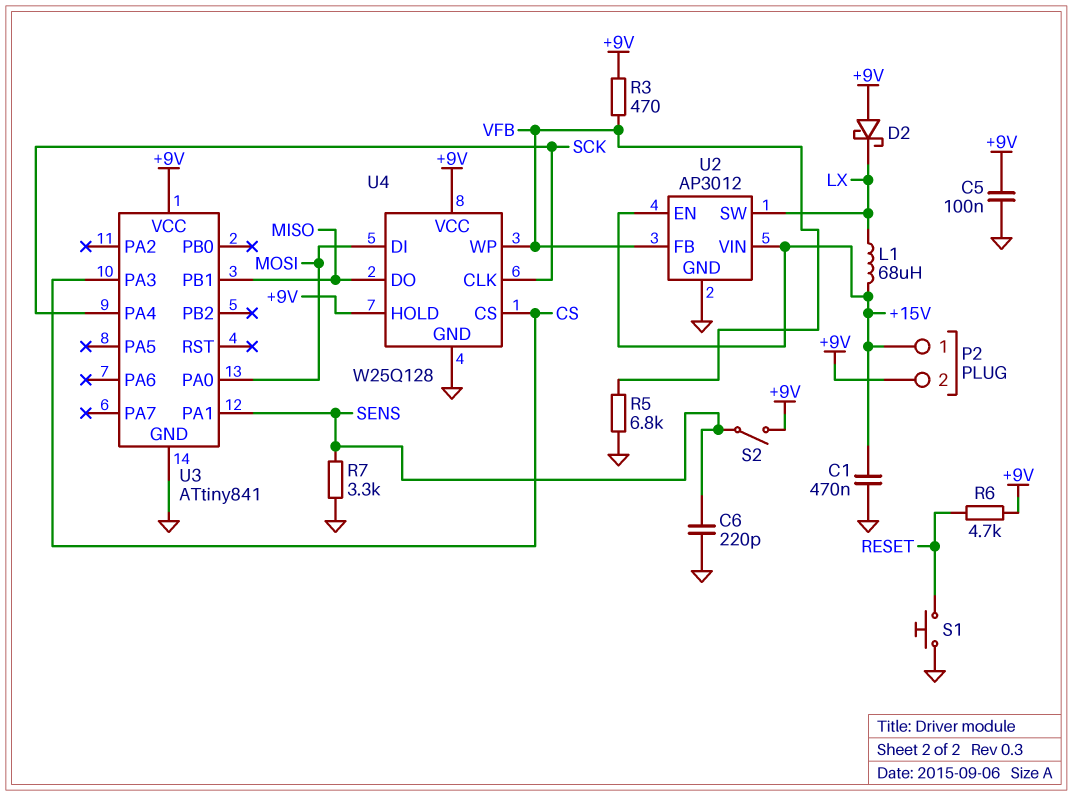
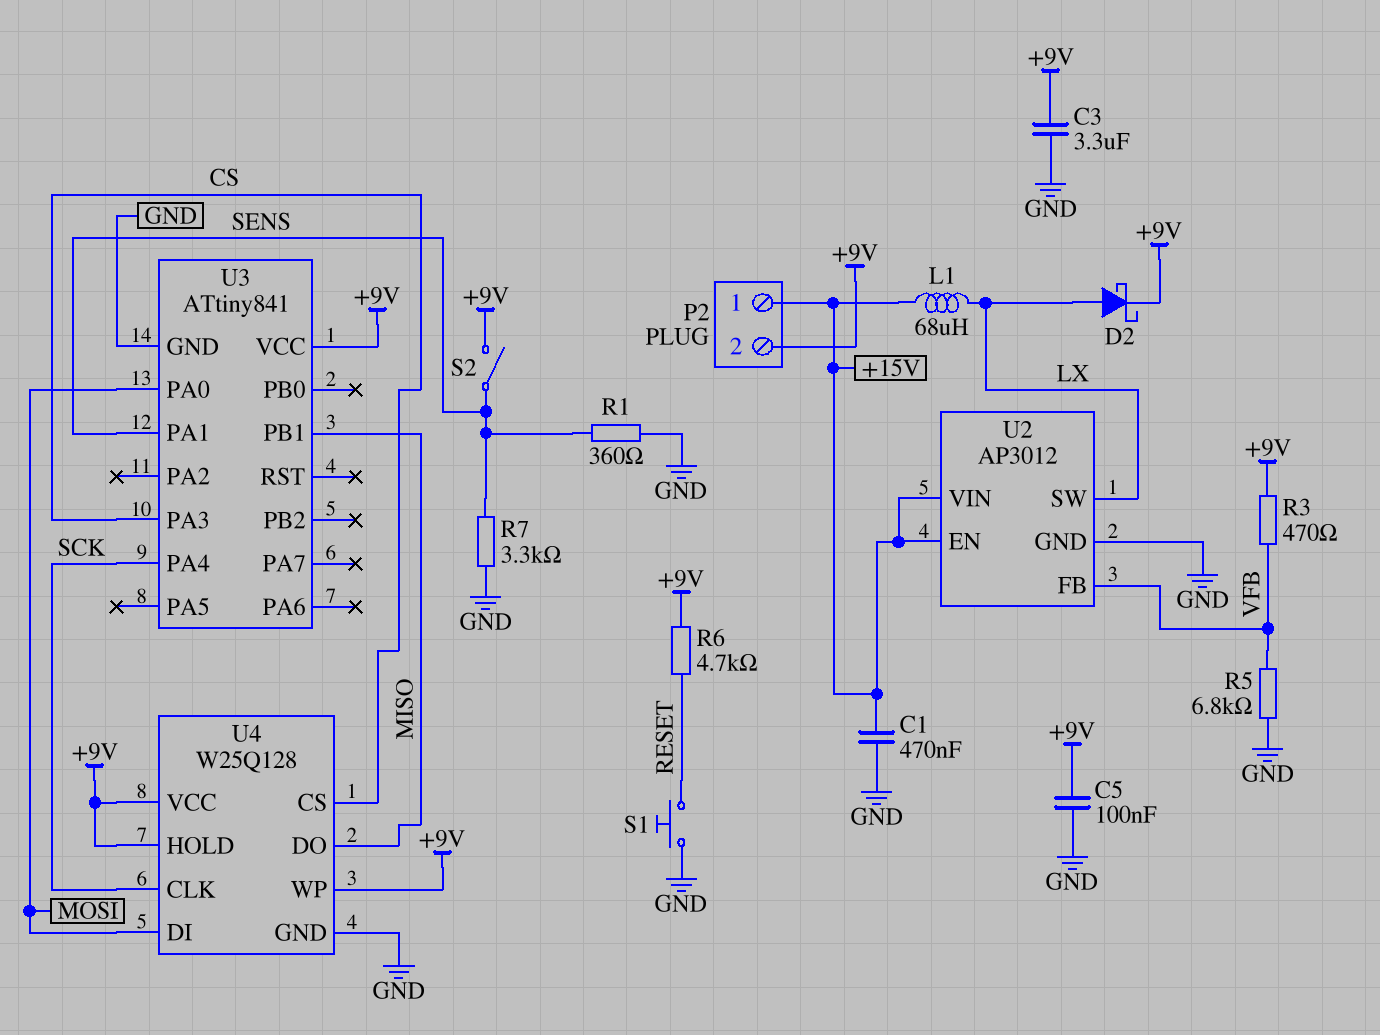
C3: none -> 3.3uF (+9V, GND)
C6: 220pF (GND, SENS) -> none
D2: schottky (A +9V, K LX) -> schottky (A LX, K +9V)
R1: none -> 360 (GND, SENS)
U4 pin WP: VFB -> +9V

